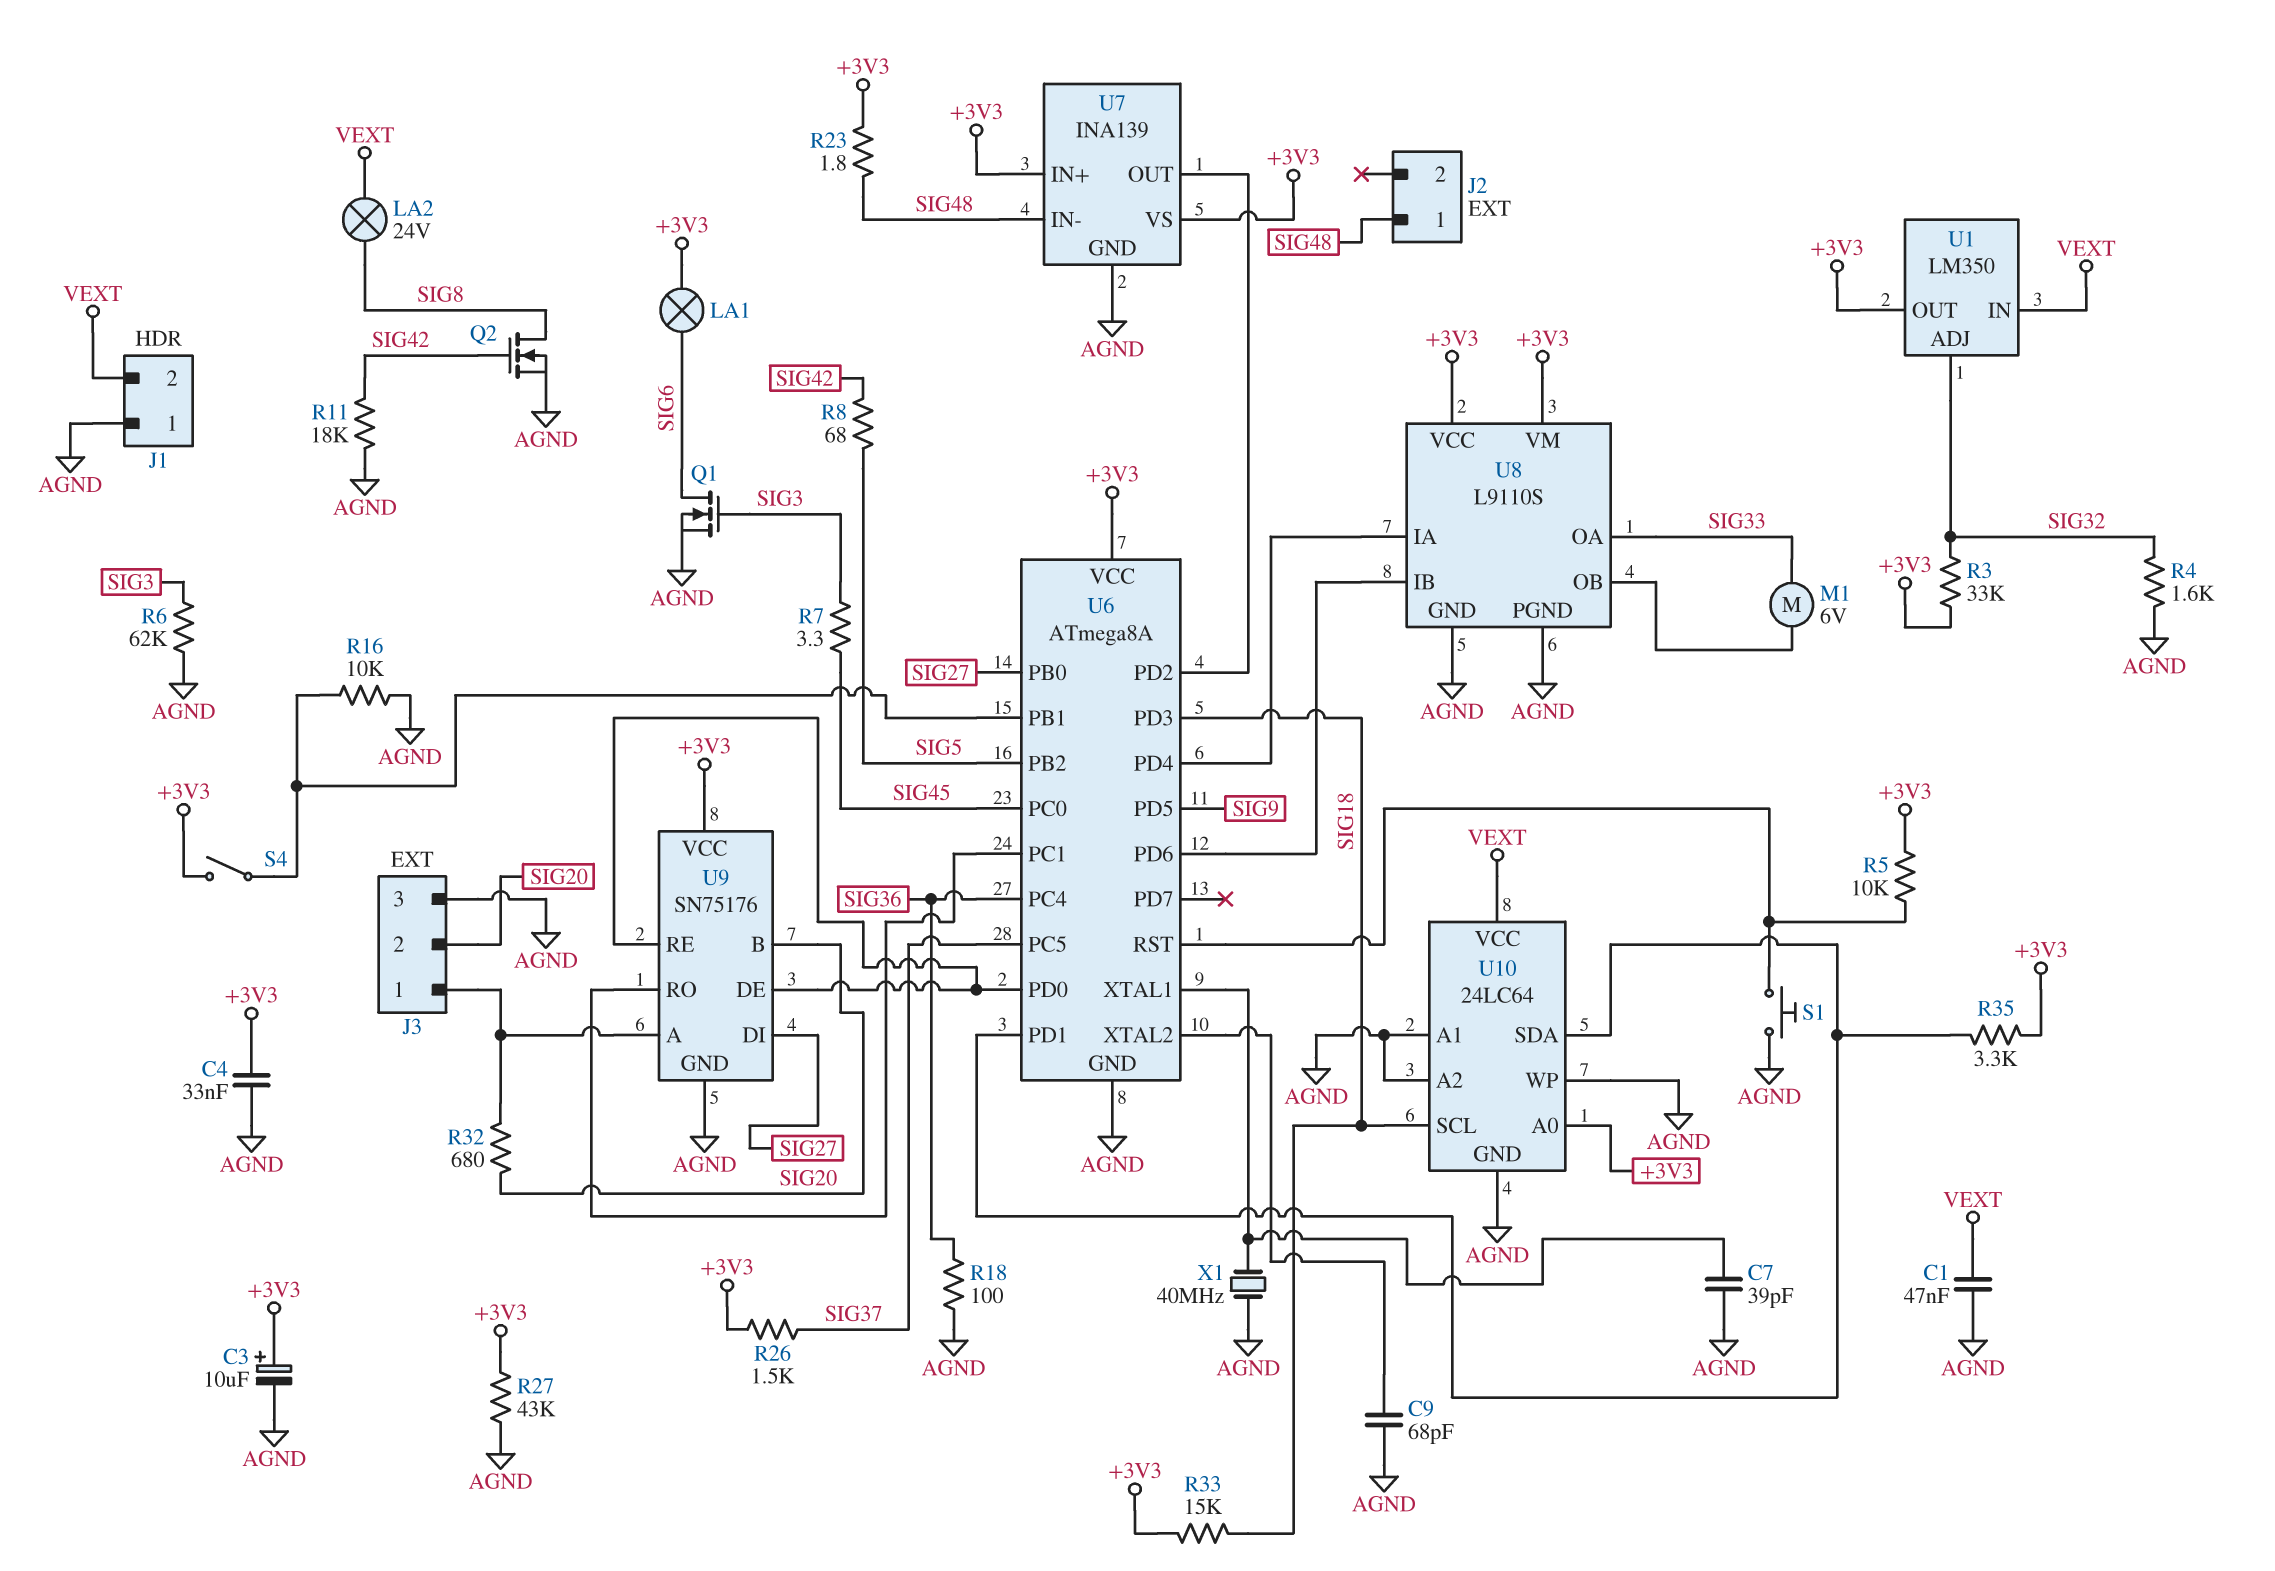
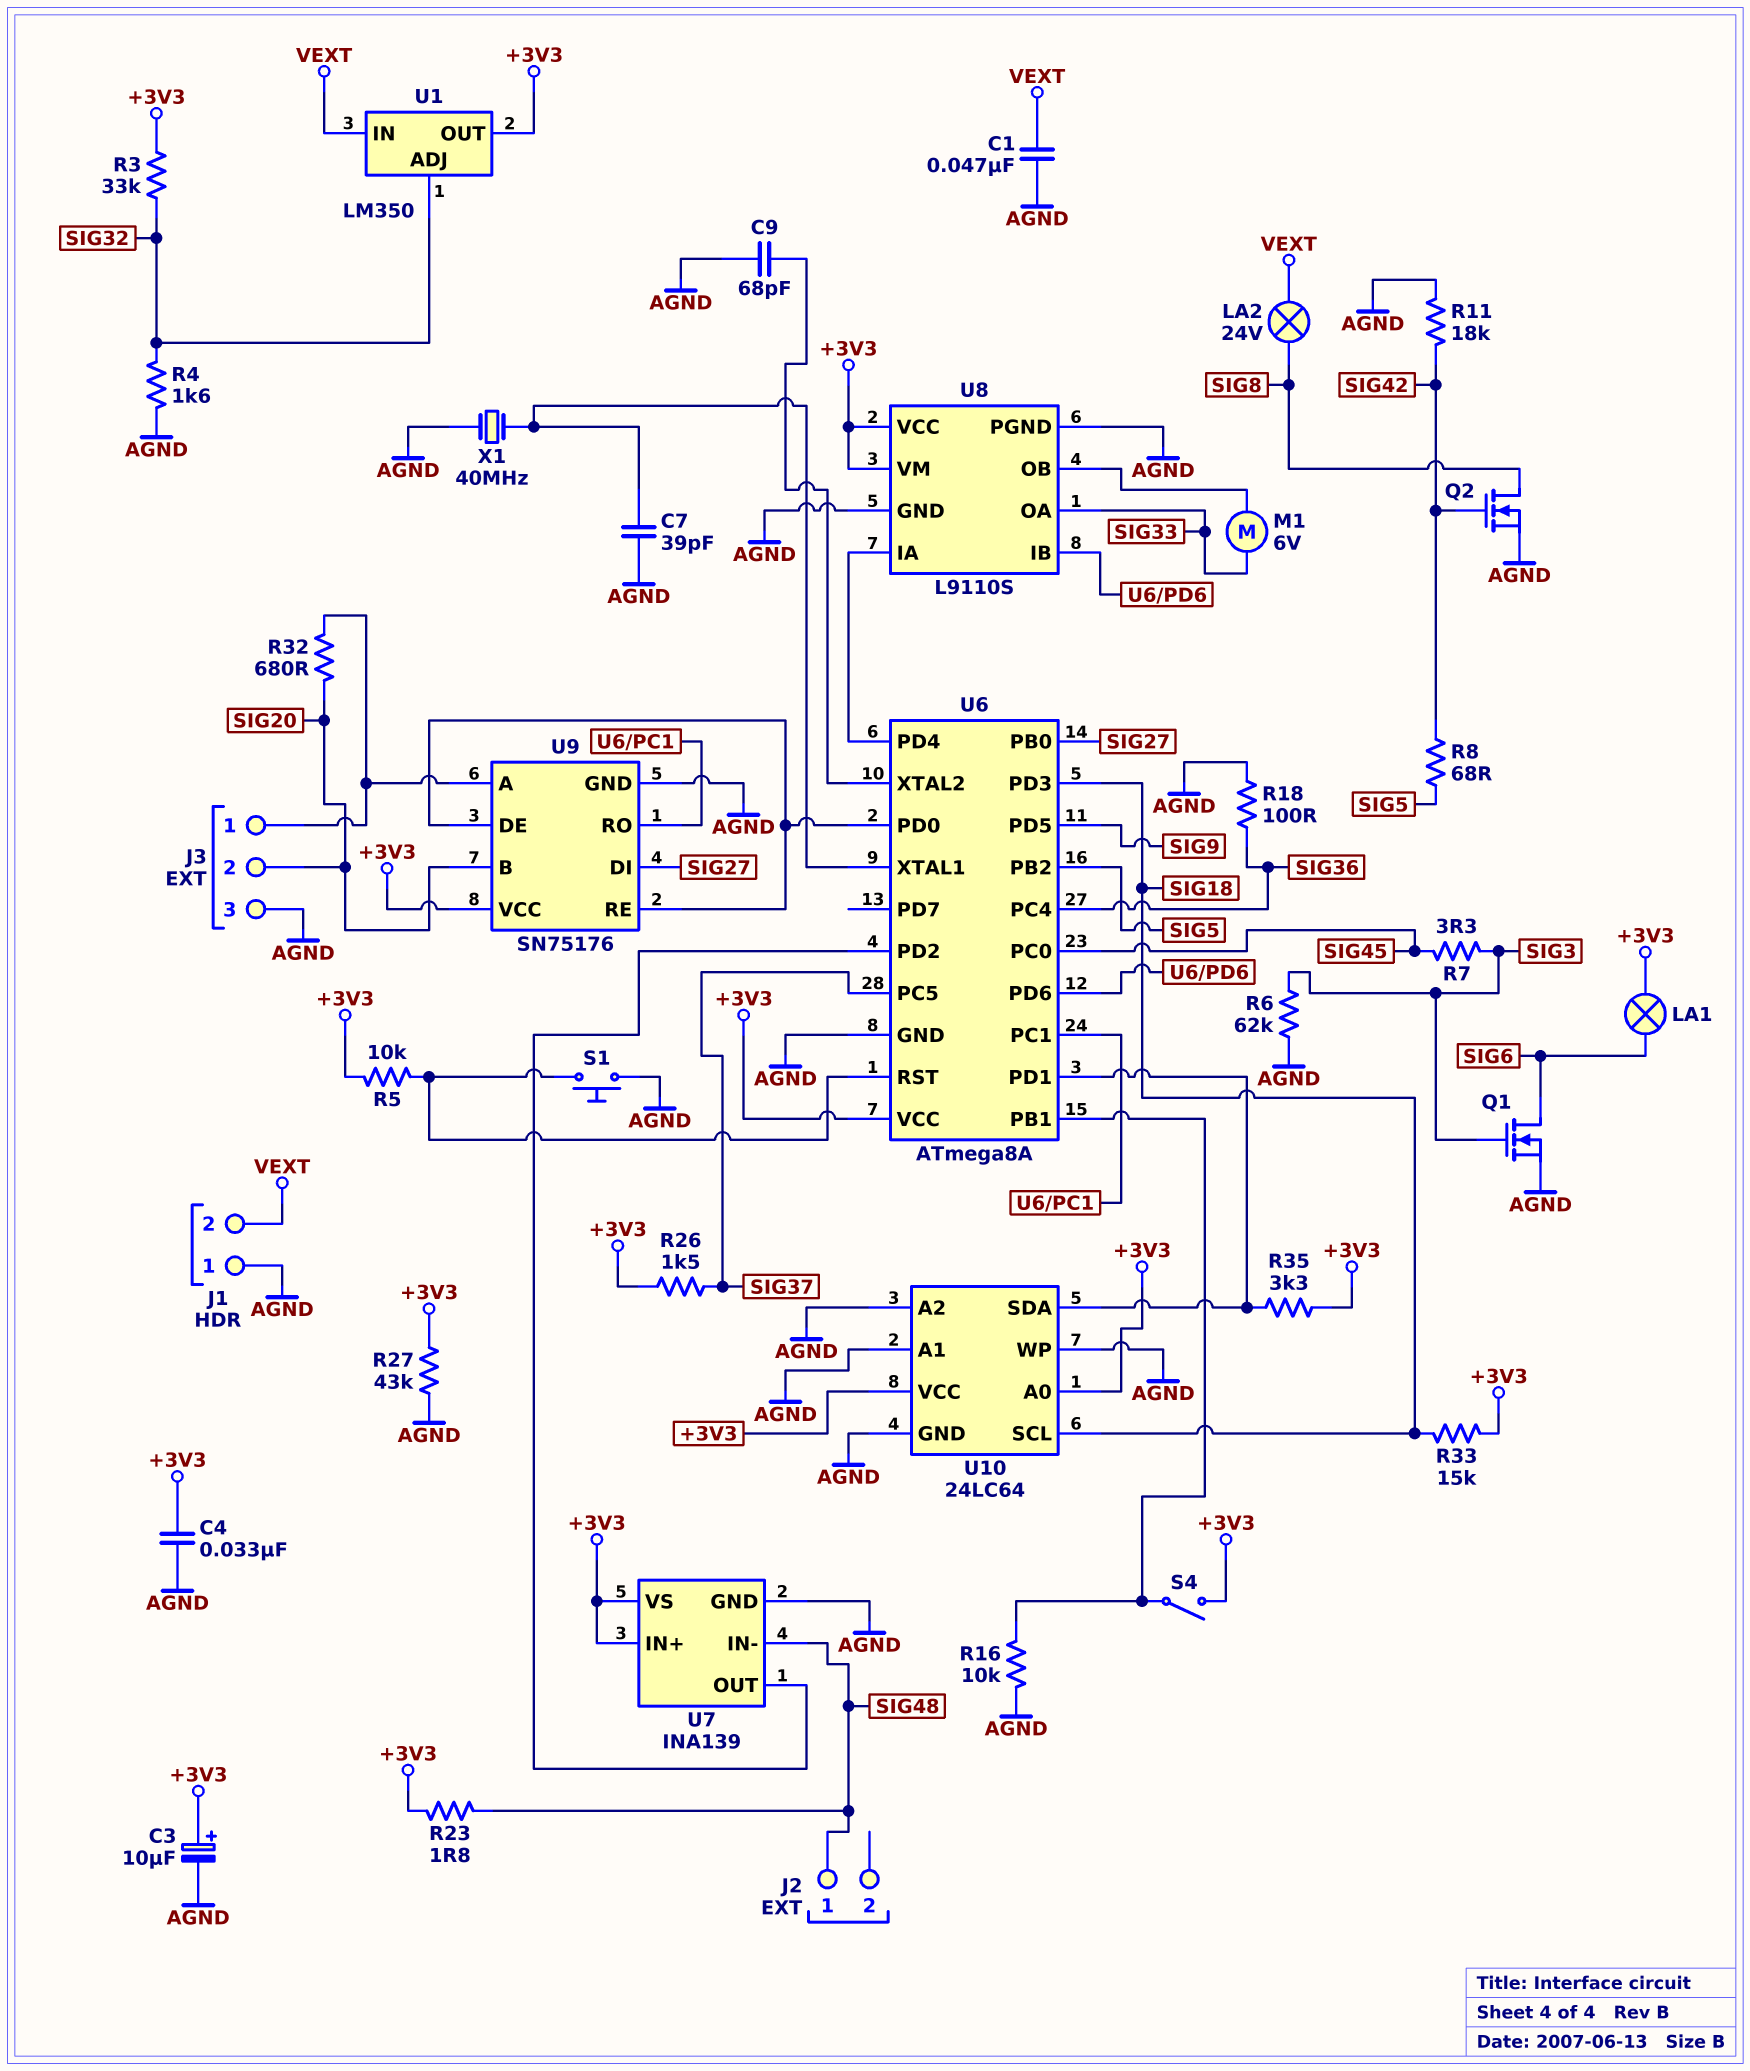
U10 pin VCC: VEXT -> +3V3

